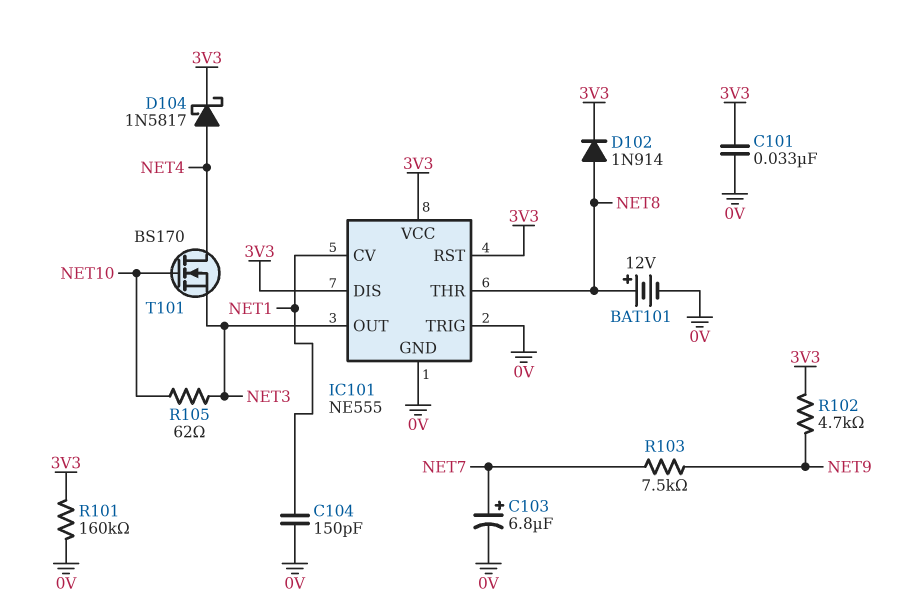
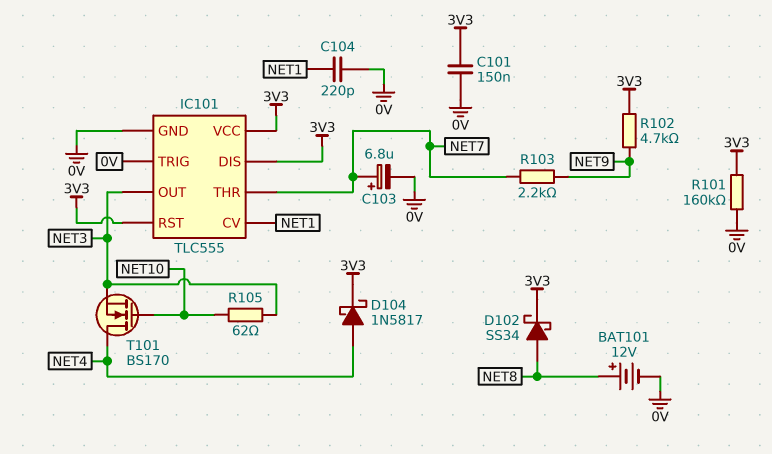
C101: 33nF (0V, 3V3) -> 150nF (0V, 3V3)
C104: 150pF (0V, NET1) -> 220pF (0V, NET1)
D102: diode 1N914 (A NET8, K 3V3) -> schottky SS34 (A NET8, K 3V3)
IC101: NE555 -> TLC555
IC101 pin THR: NET8 -> NET7
R103: 7.5k (NET7, NET9) -> 2.2k (NET7, NET9)

